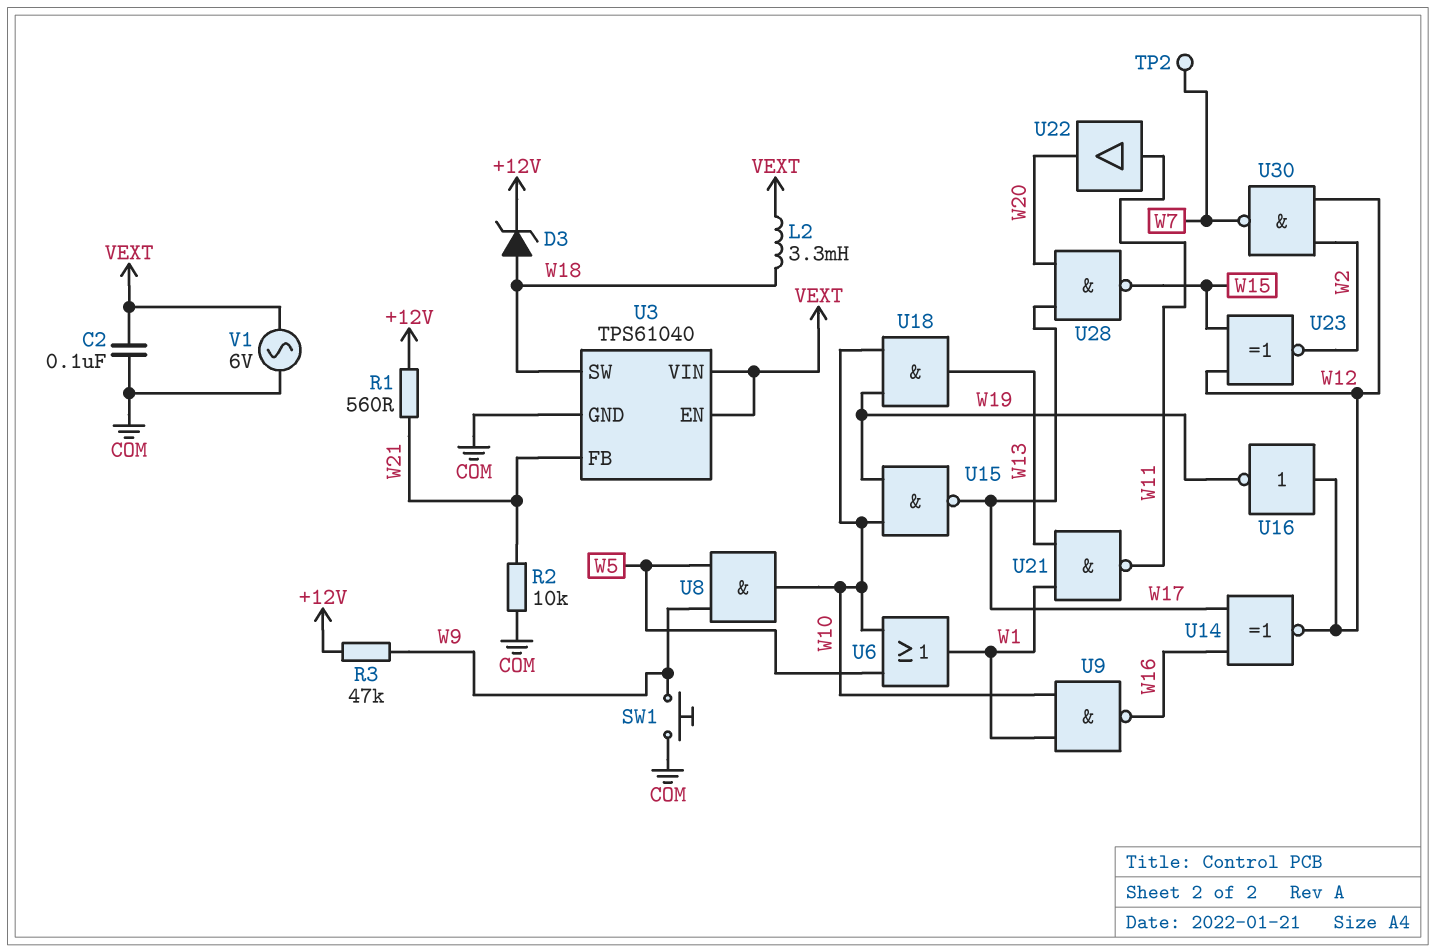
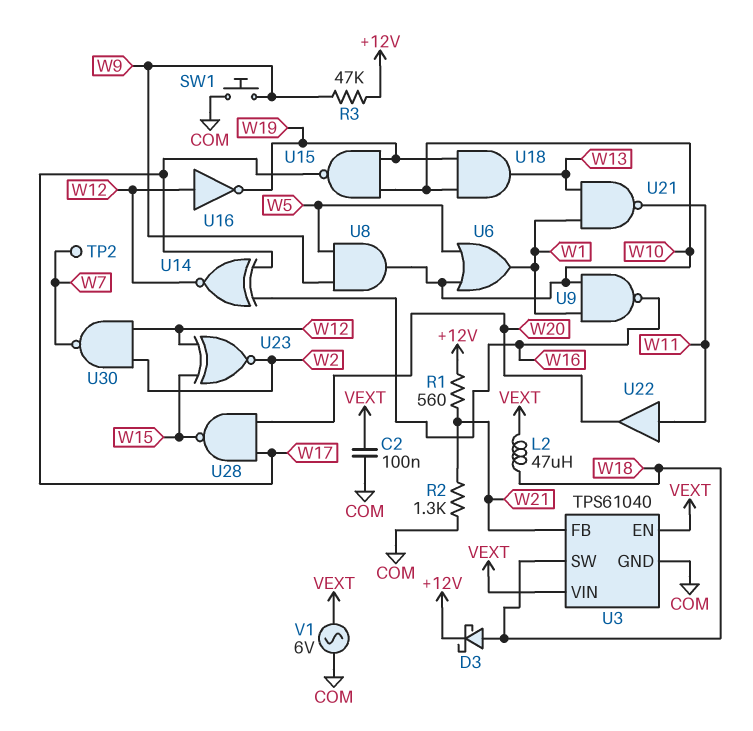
D3: zener (A W18, K +12V) -> schottky (A W18, K +12V)
L2: 3.3mH (VEXT, W18) -> 47uH (VEXT, W18)
R2: 10k (COM, W21) -> 1.3k (COM, W21)

